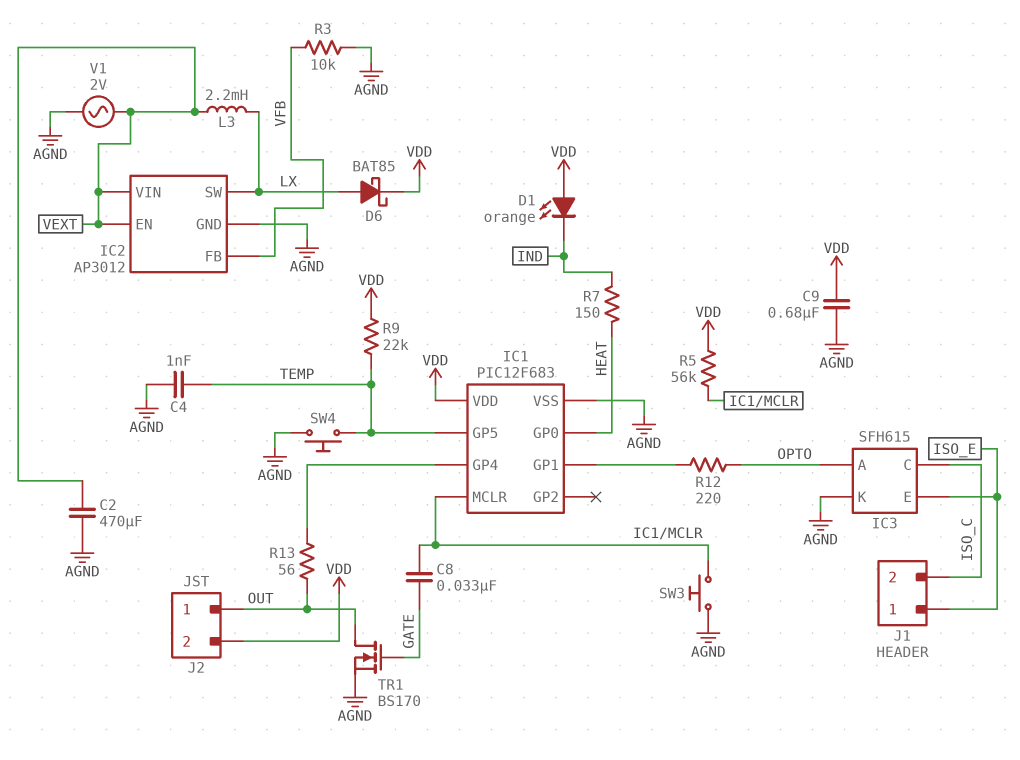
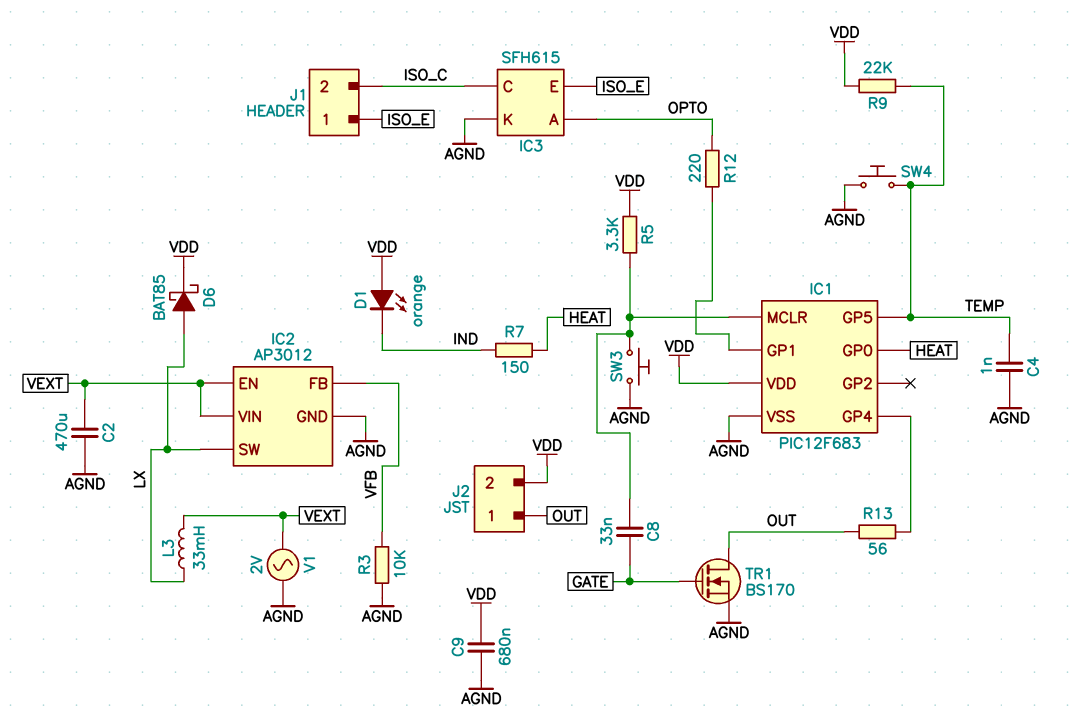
L3: 2.2mH (LX, VEXT) -> 33mH (LX, VEXT)
R5: 56k (IC1/MCLR, VDD) -> 3.3k (IC1/MCLR, VDD)

